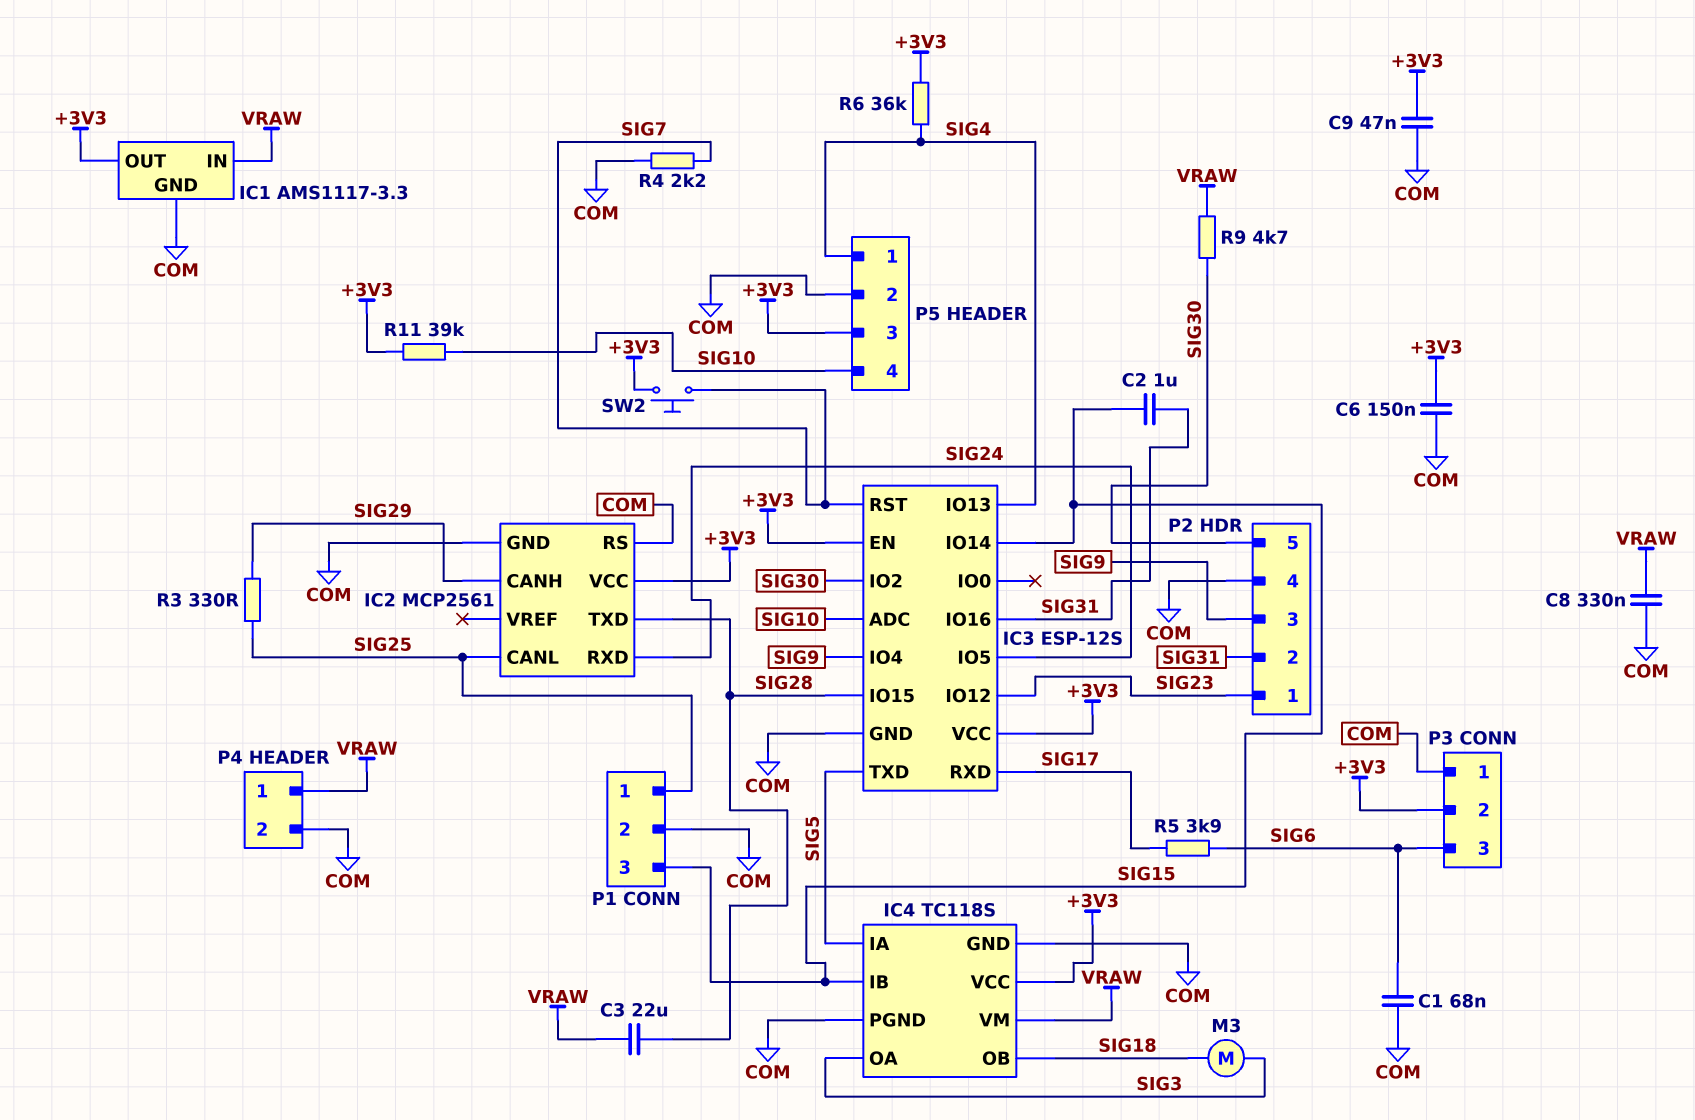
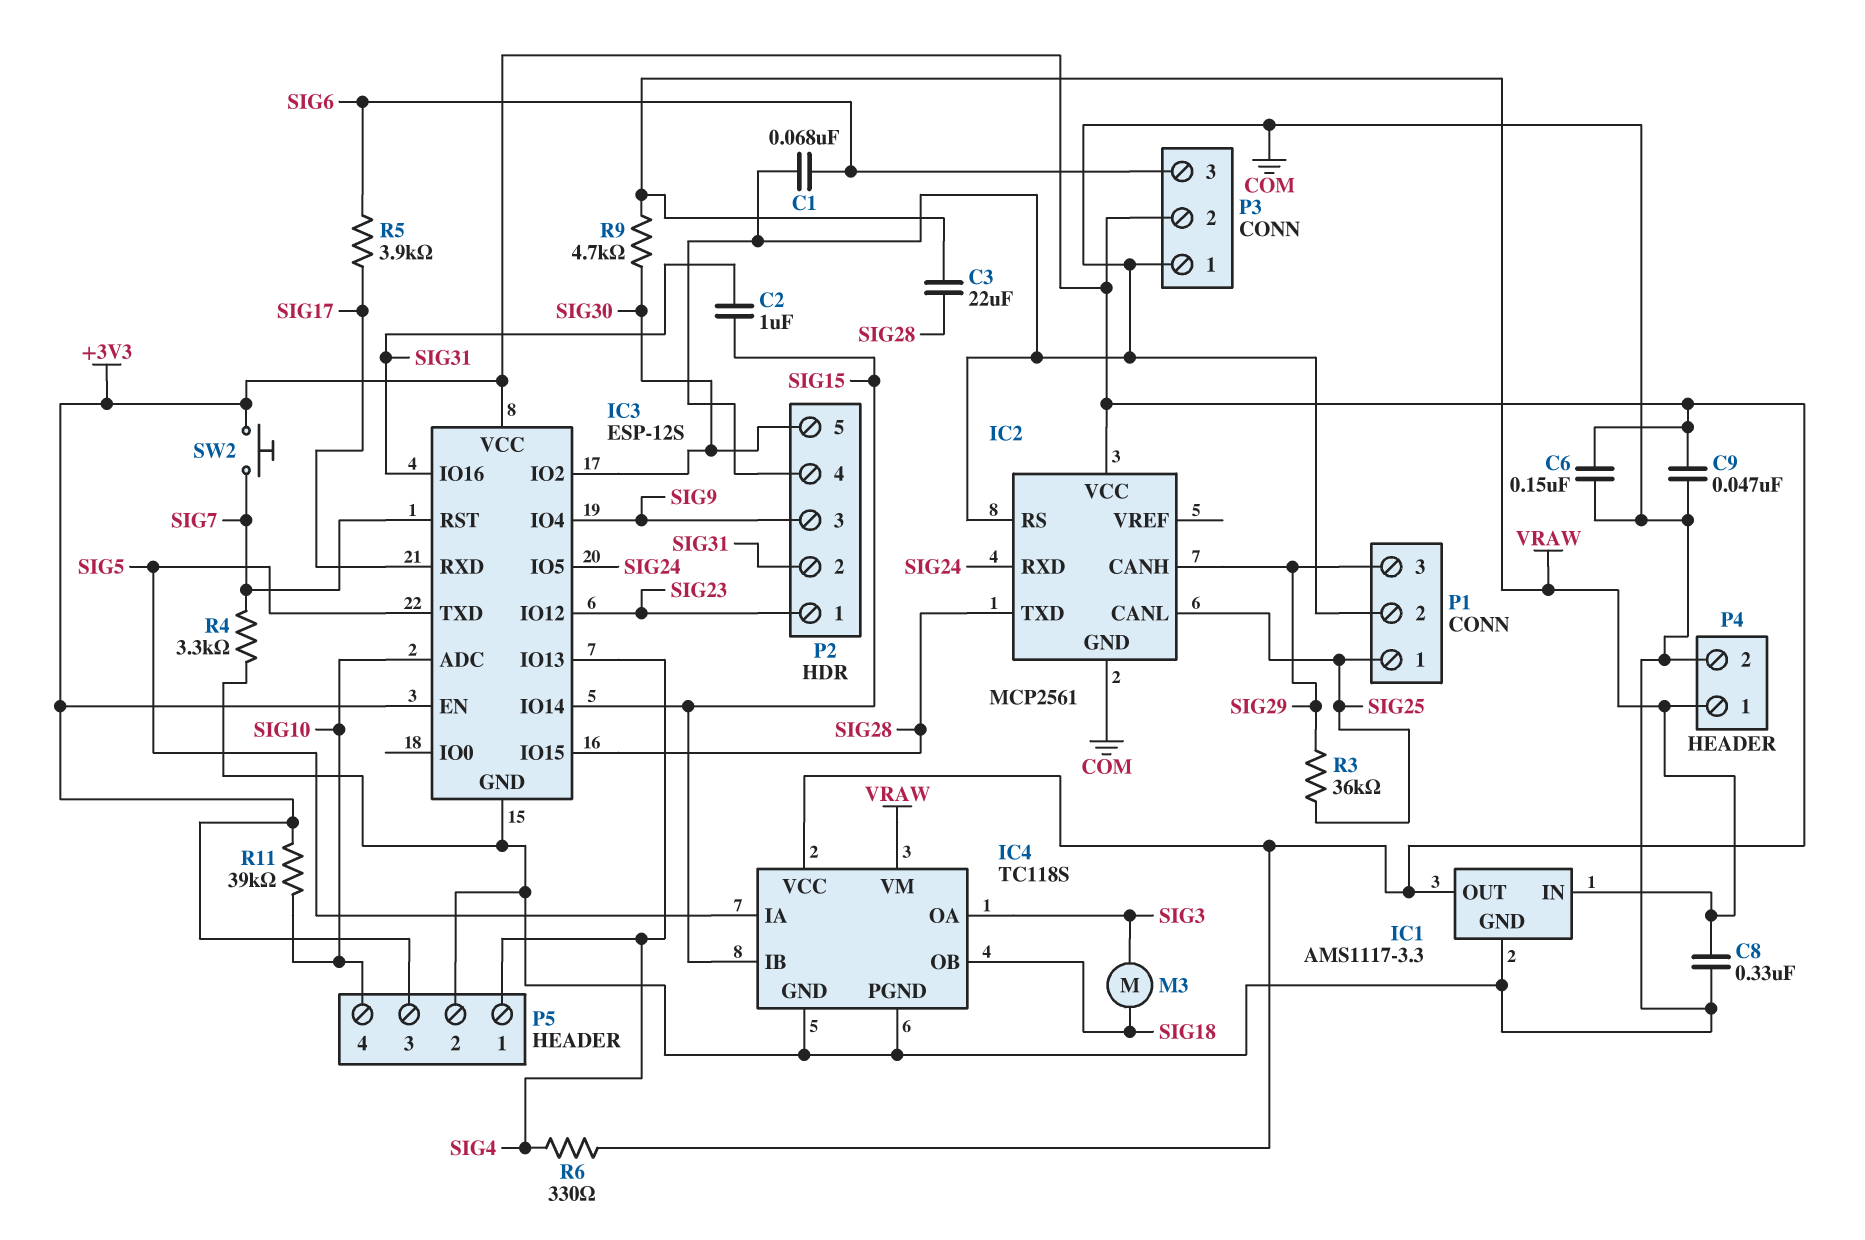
P1 pin 3: SIG15 -> SIG29
R3: 330 (SIG25, SIG29) -> 36k (SIG25, SIG29)
R4: 2.2k (COM, SIG7) -> 3.3k (COM, SIG7)
R6: 36k (+3V3, SIG4) -> 330 (+3V3, SIG4)

